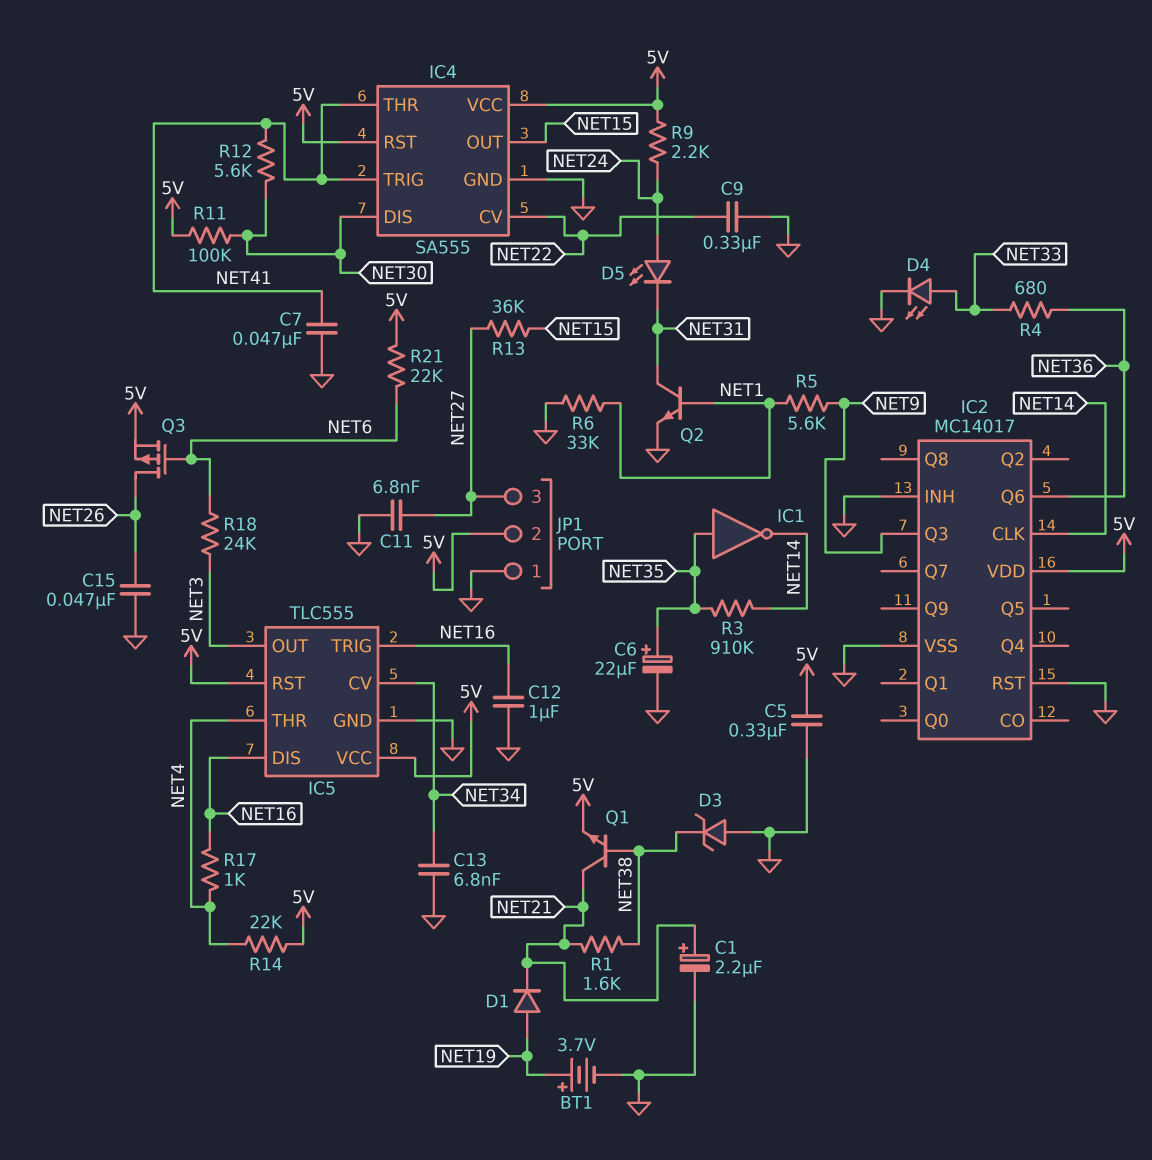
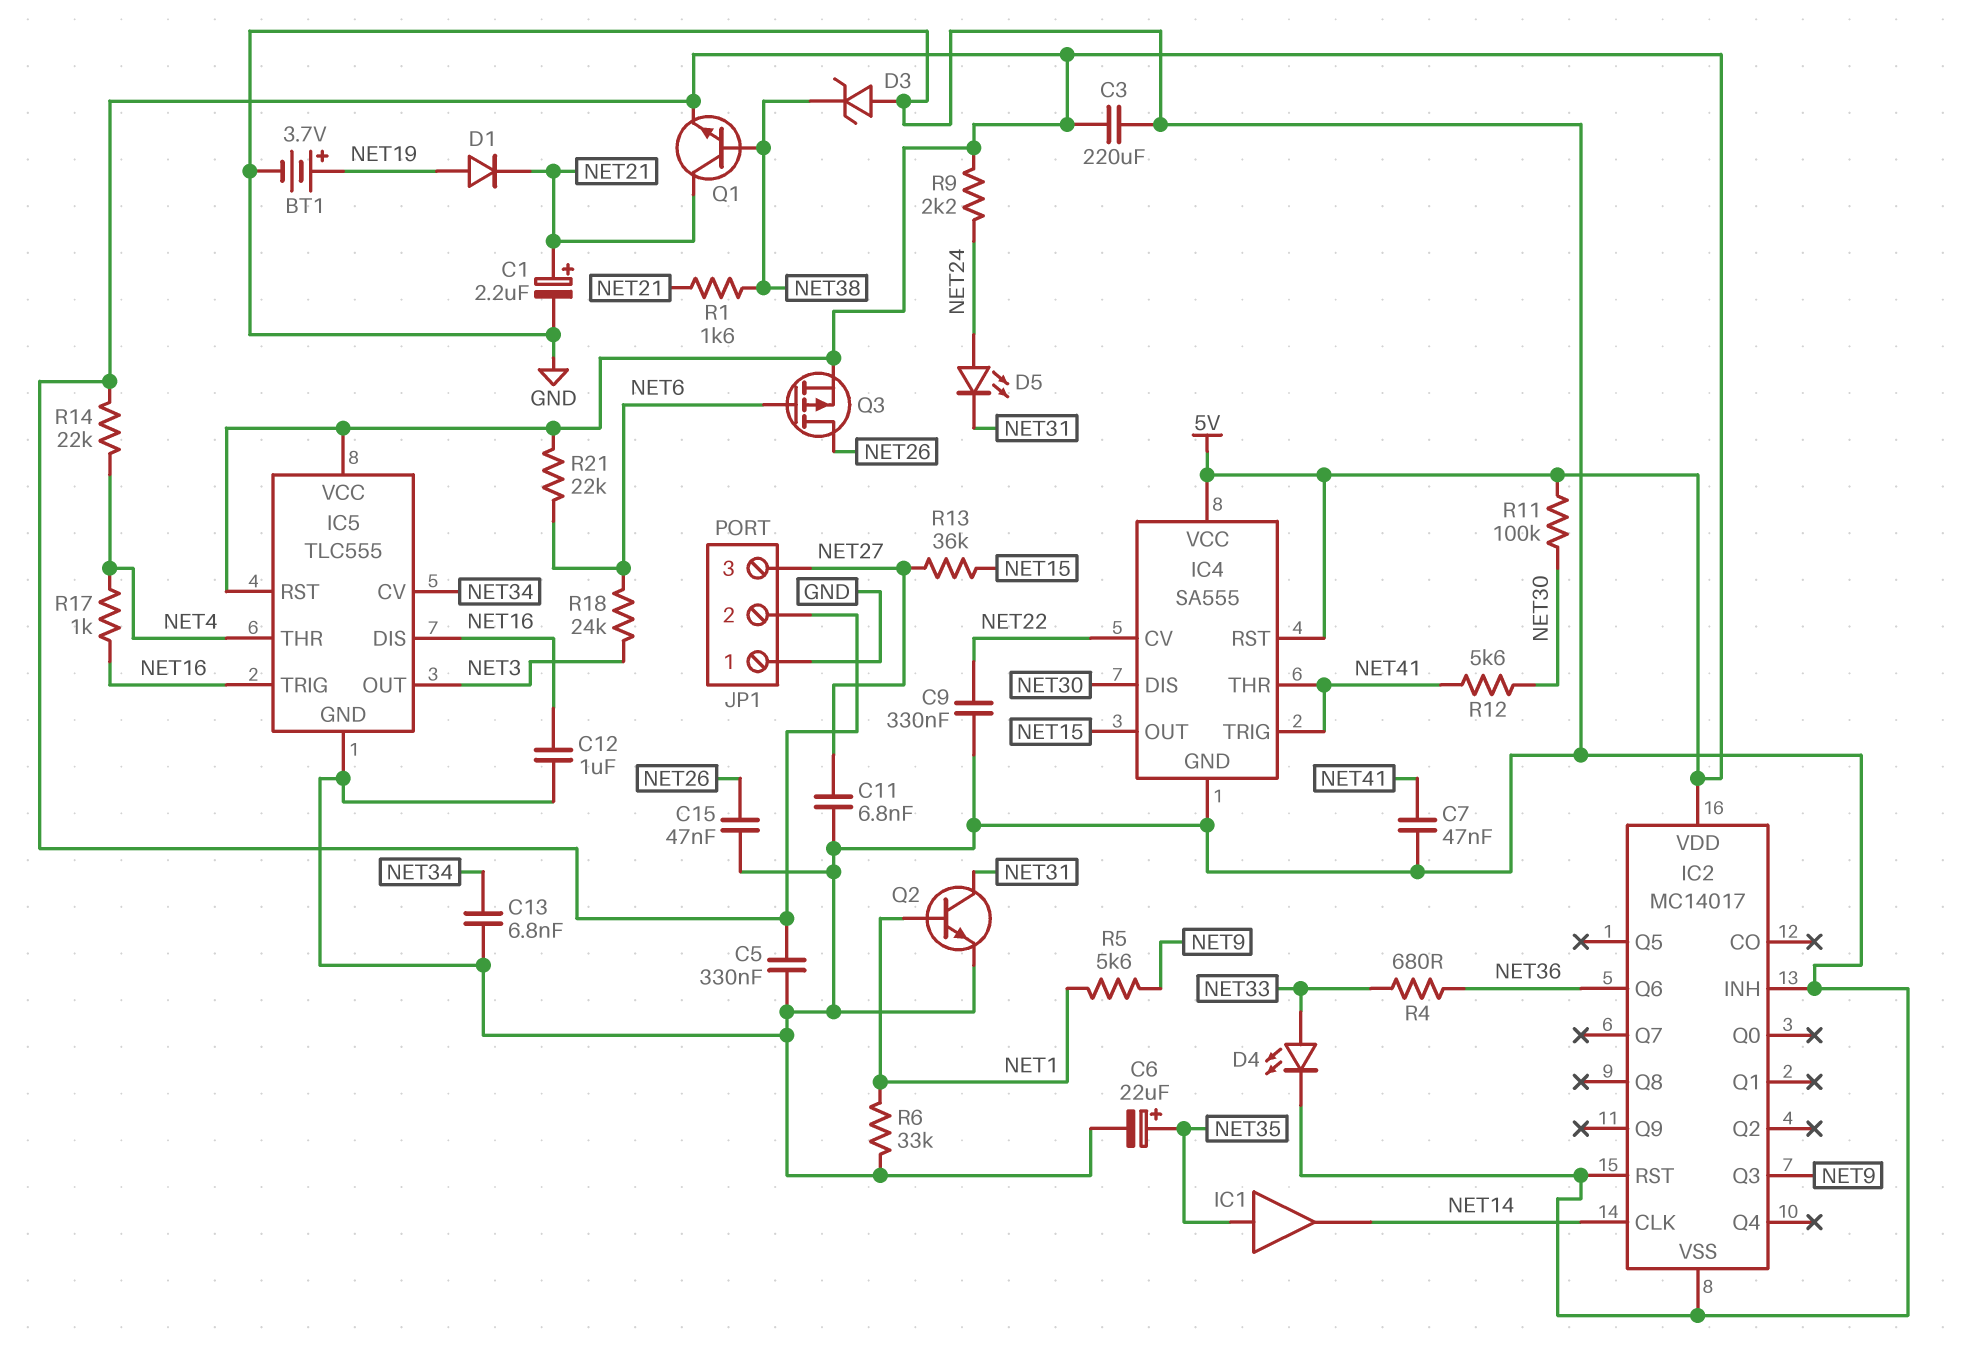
C3: none -> 220uF (5V, GND)
IC1: NOT (in NET35, out NET14) -> buffer (in NET35, out NET14)
R3: 910k (NET14, NET35) -> none

